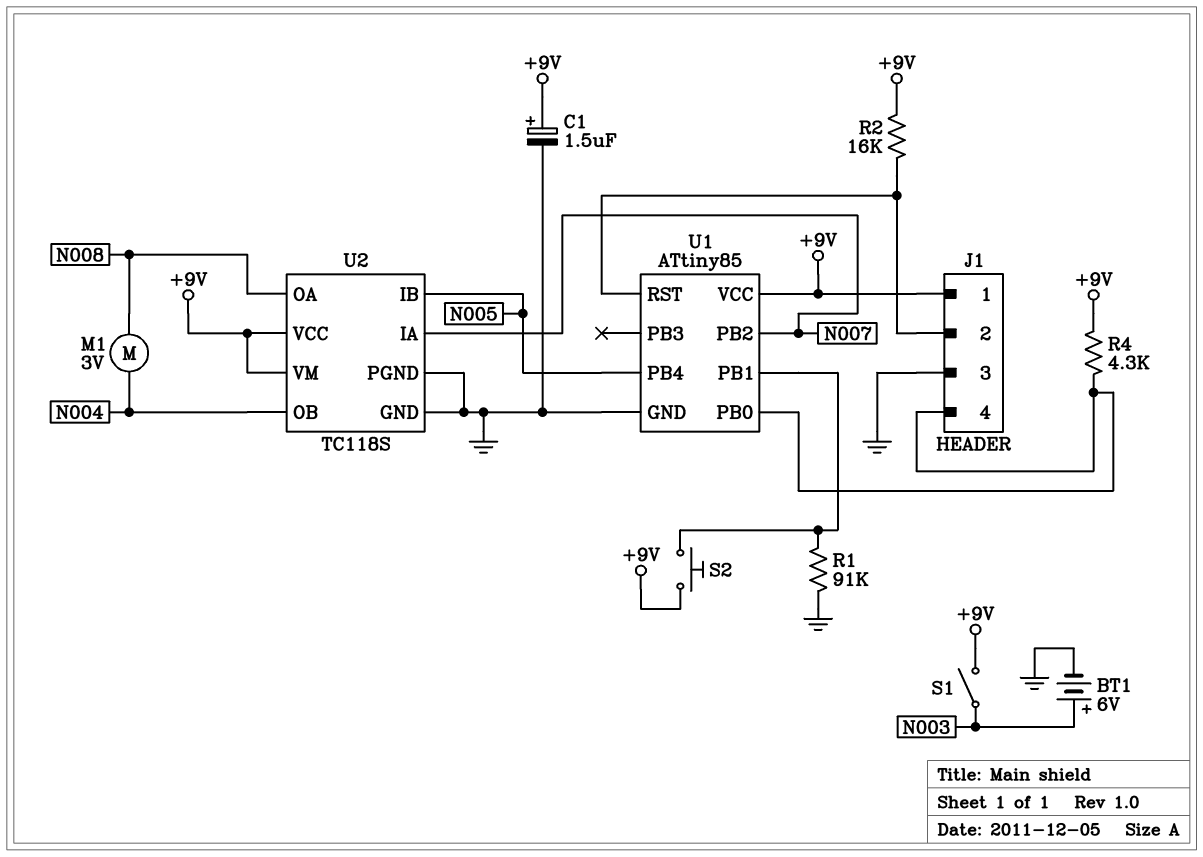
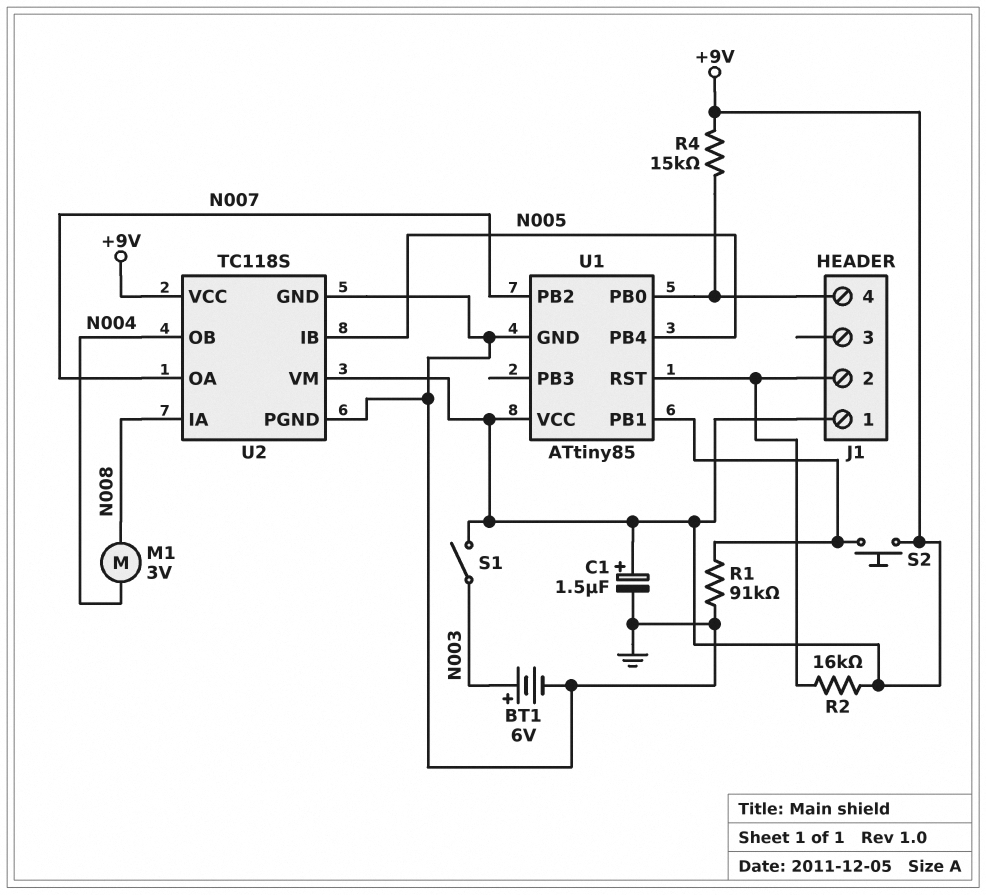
J1 pin 3: GND -> none
R4: 4.3k (+9V, J1/4) -> 15k (+9V, J1/4)
U2 pin IA: N007 -> N008
U2 pin OA: N008 -> N007

